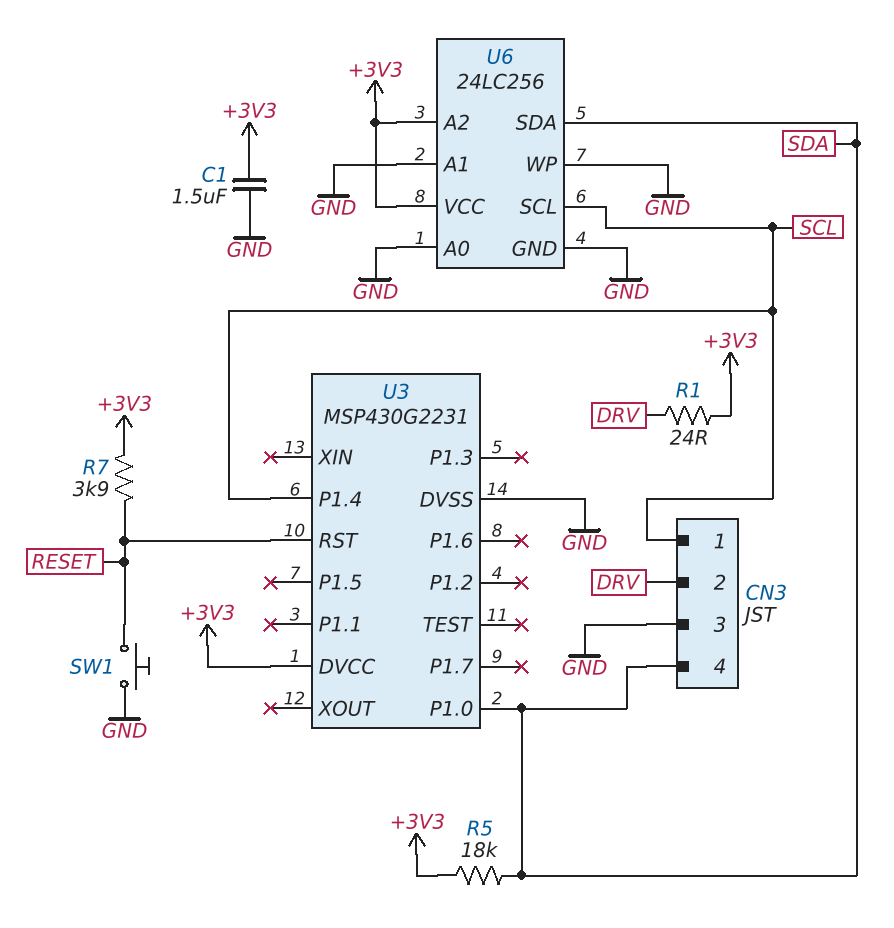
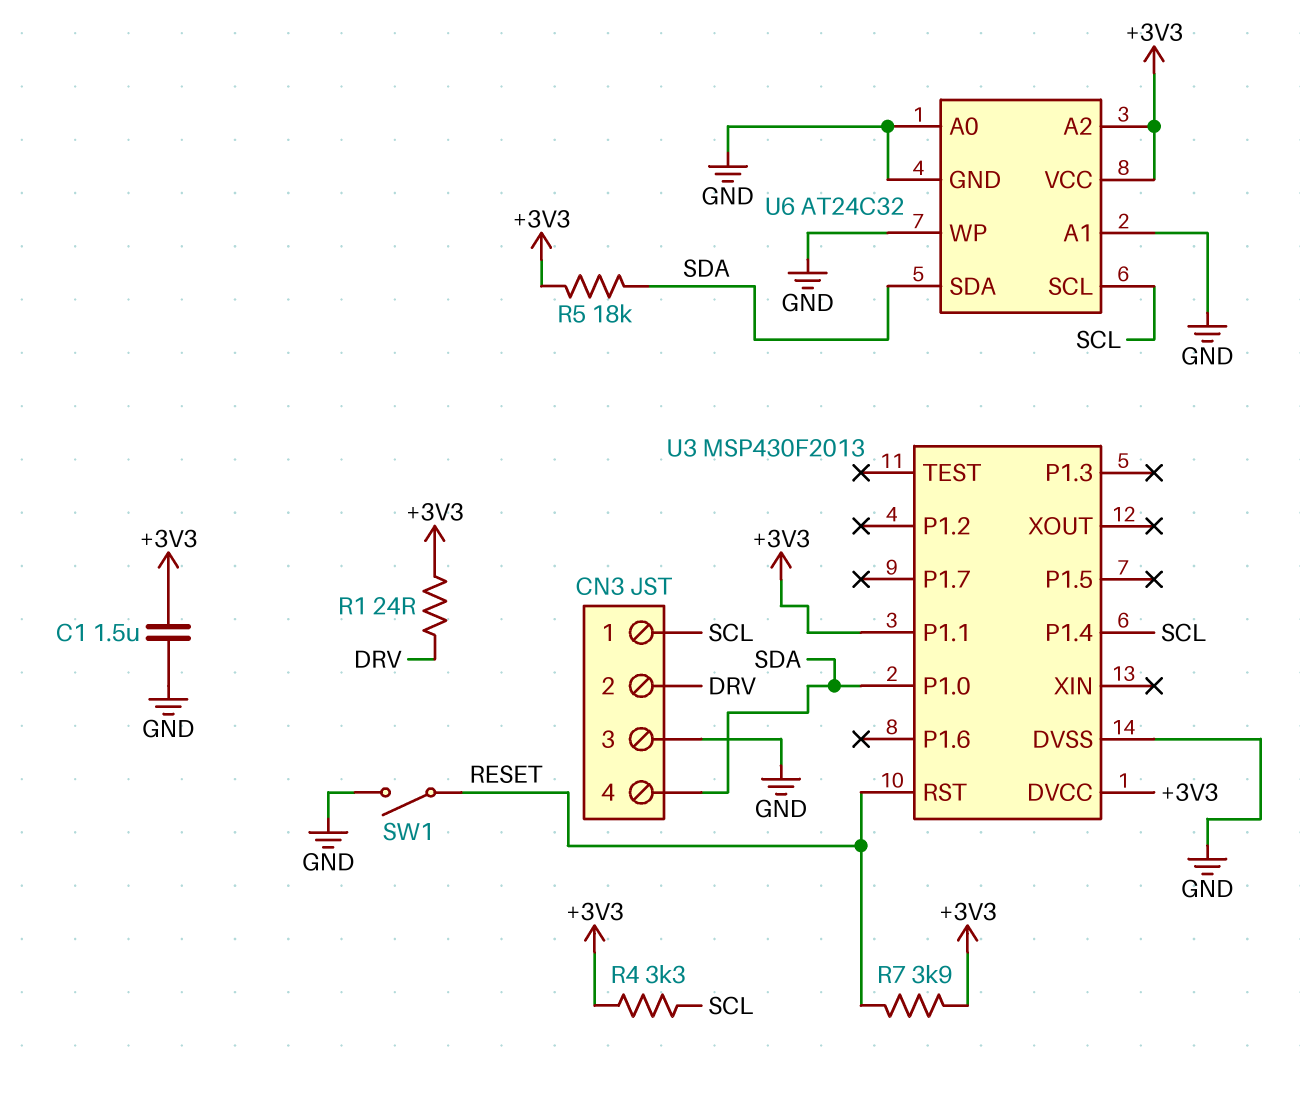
R4: none -> 3.3k (+3V3, SCL)
SW1: button (GND, RESET) -> switch (GND, RESET)
U3: MSP430G2231 -> MSP430F2013
U3 pin P1.1: none -> +3V3
U6: 24LC256 -> AT24C32

